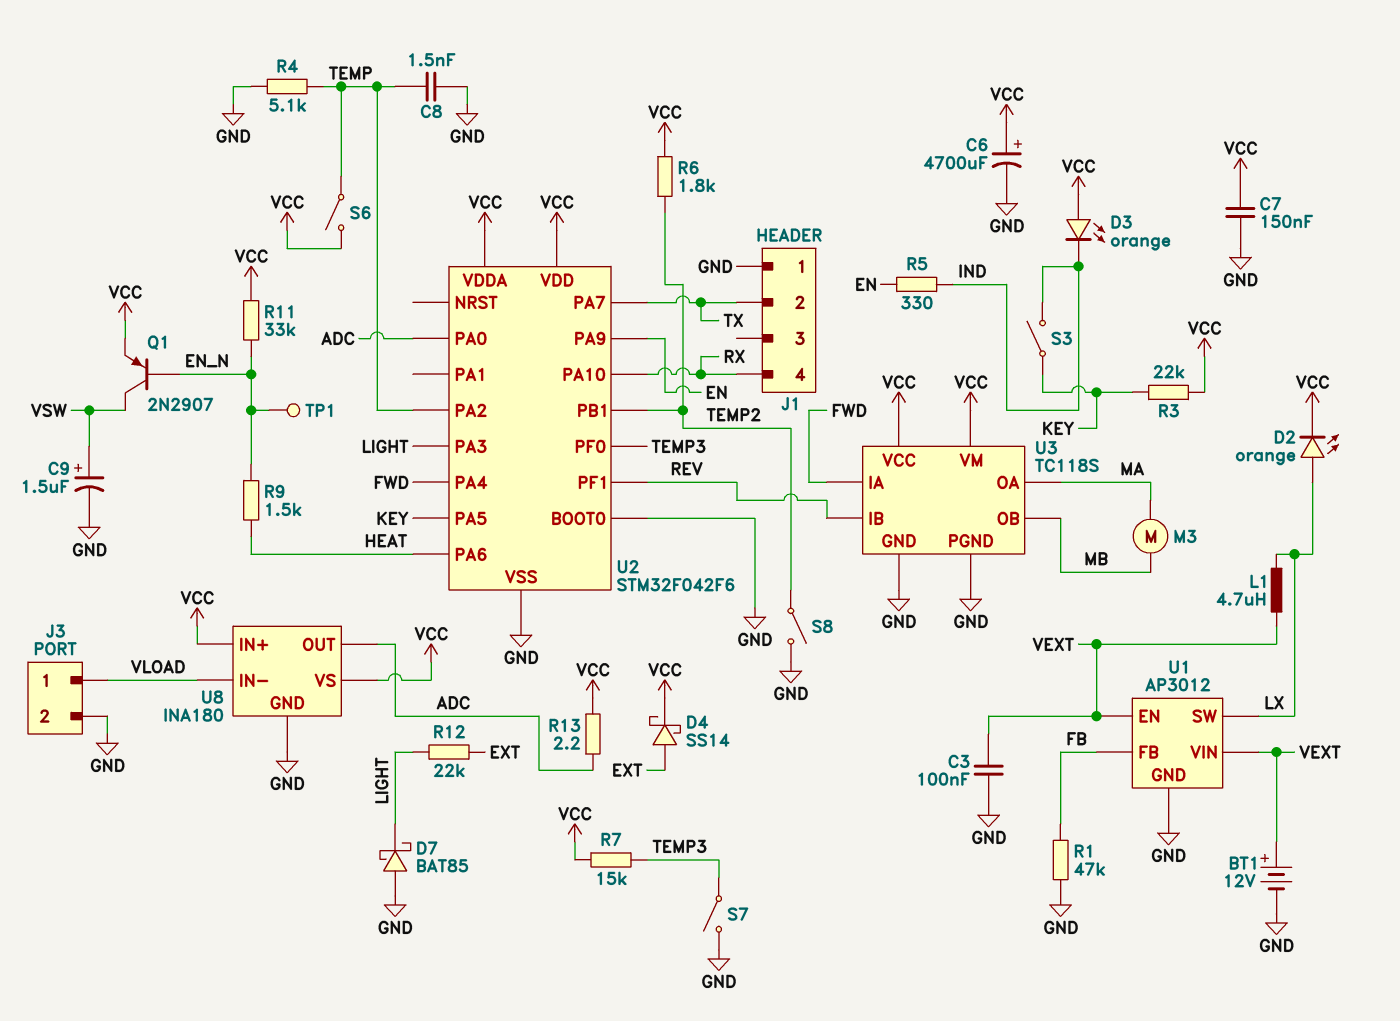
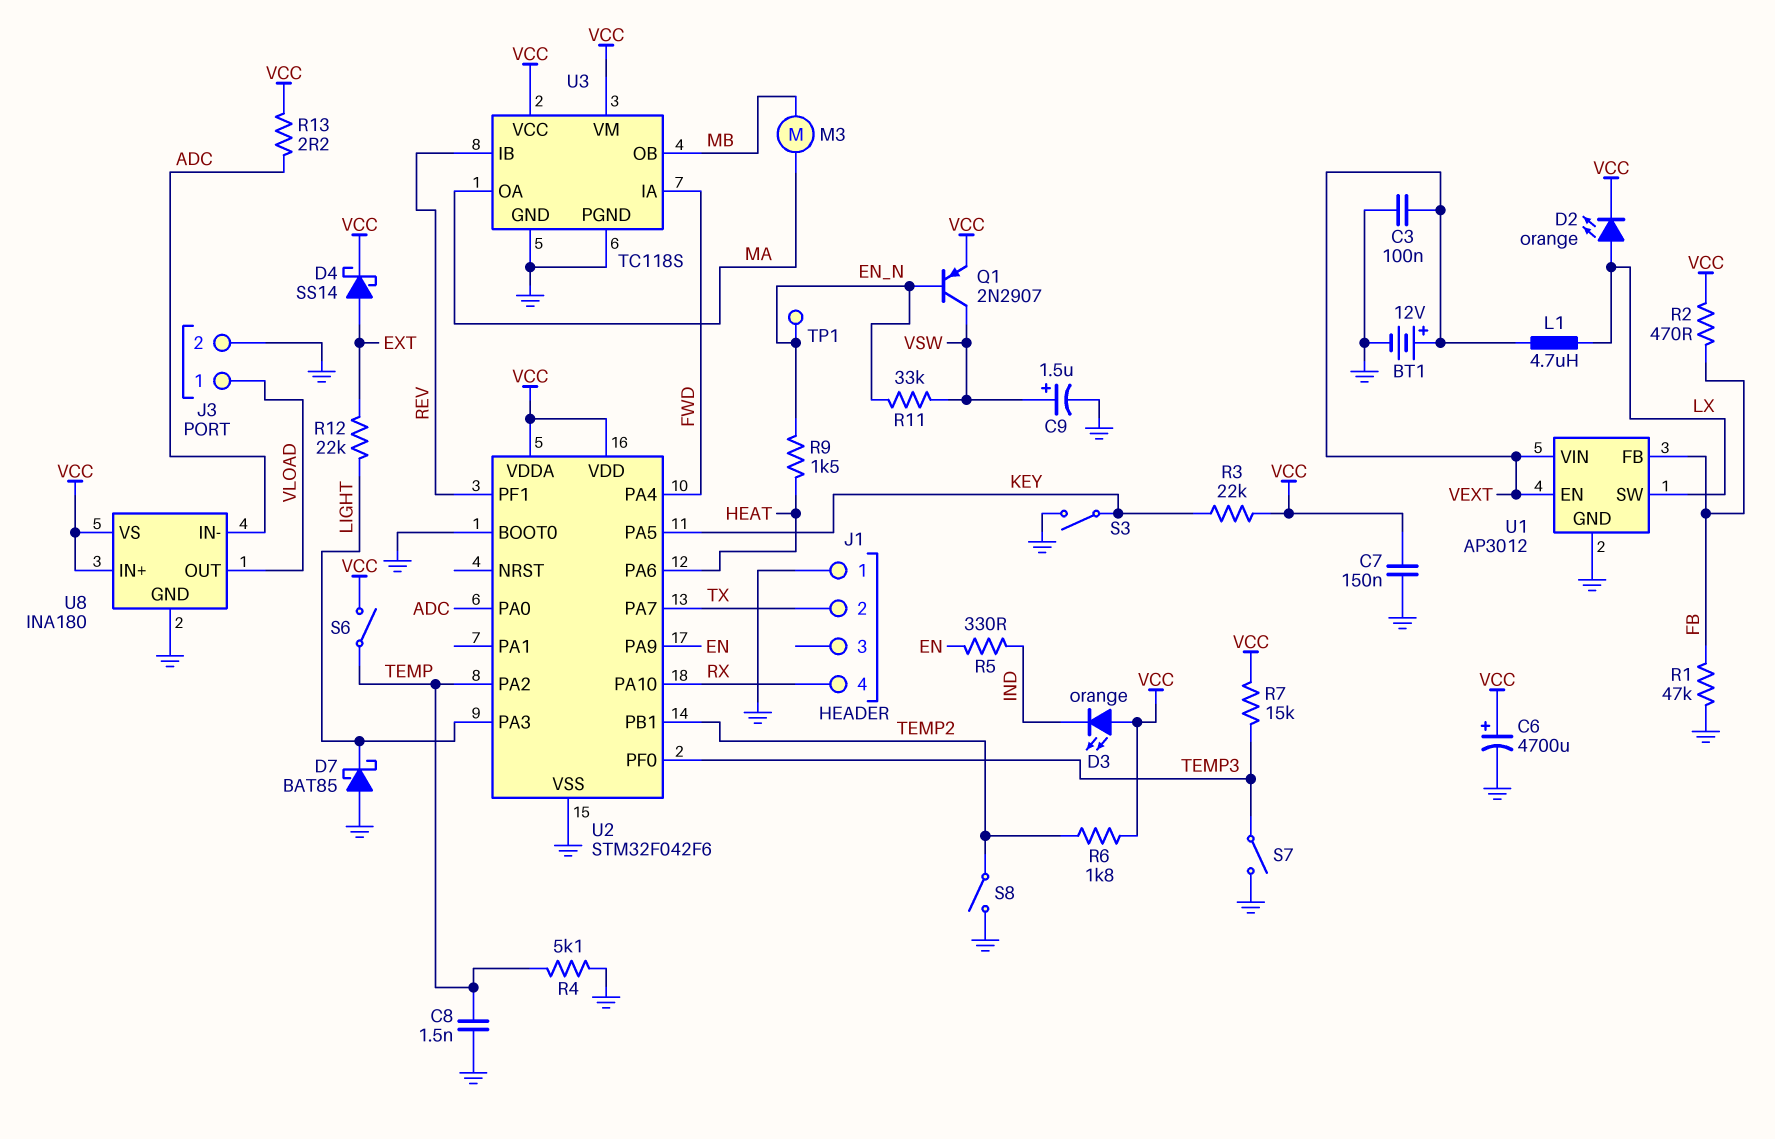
R2: none -> 470 (FB, VCC)
R11: 33k (EN_N, VCC) -> 33k (EN_N, VSW)
S3: switch (IND, KEY) -> switch (GND, KEY)
U8 pin IN-: VLOAD -> ADC
U8 pin OUT: ADC -> VLOAD

